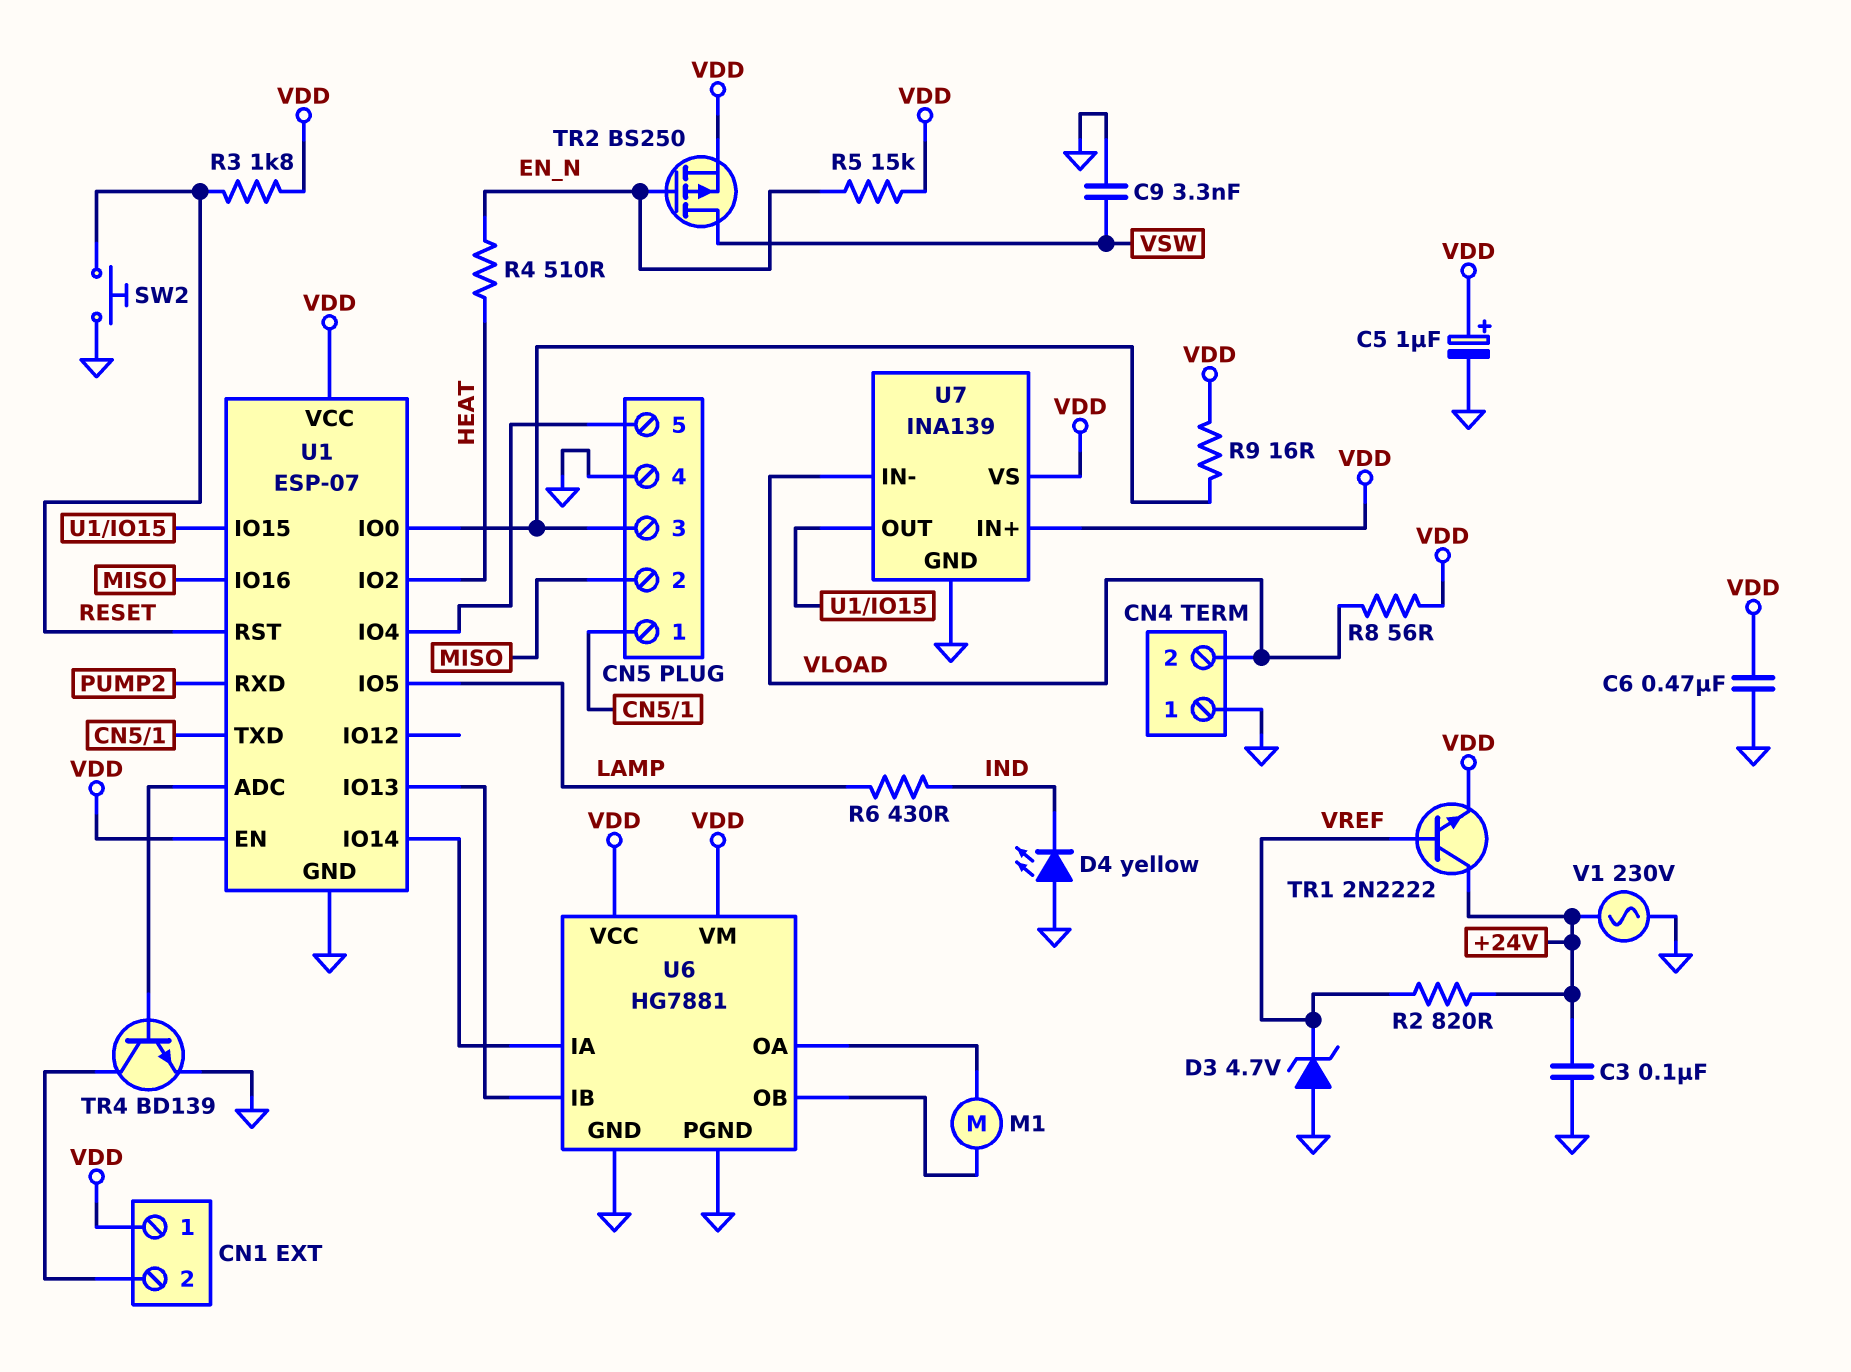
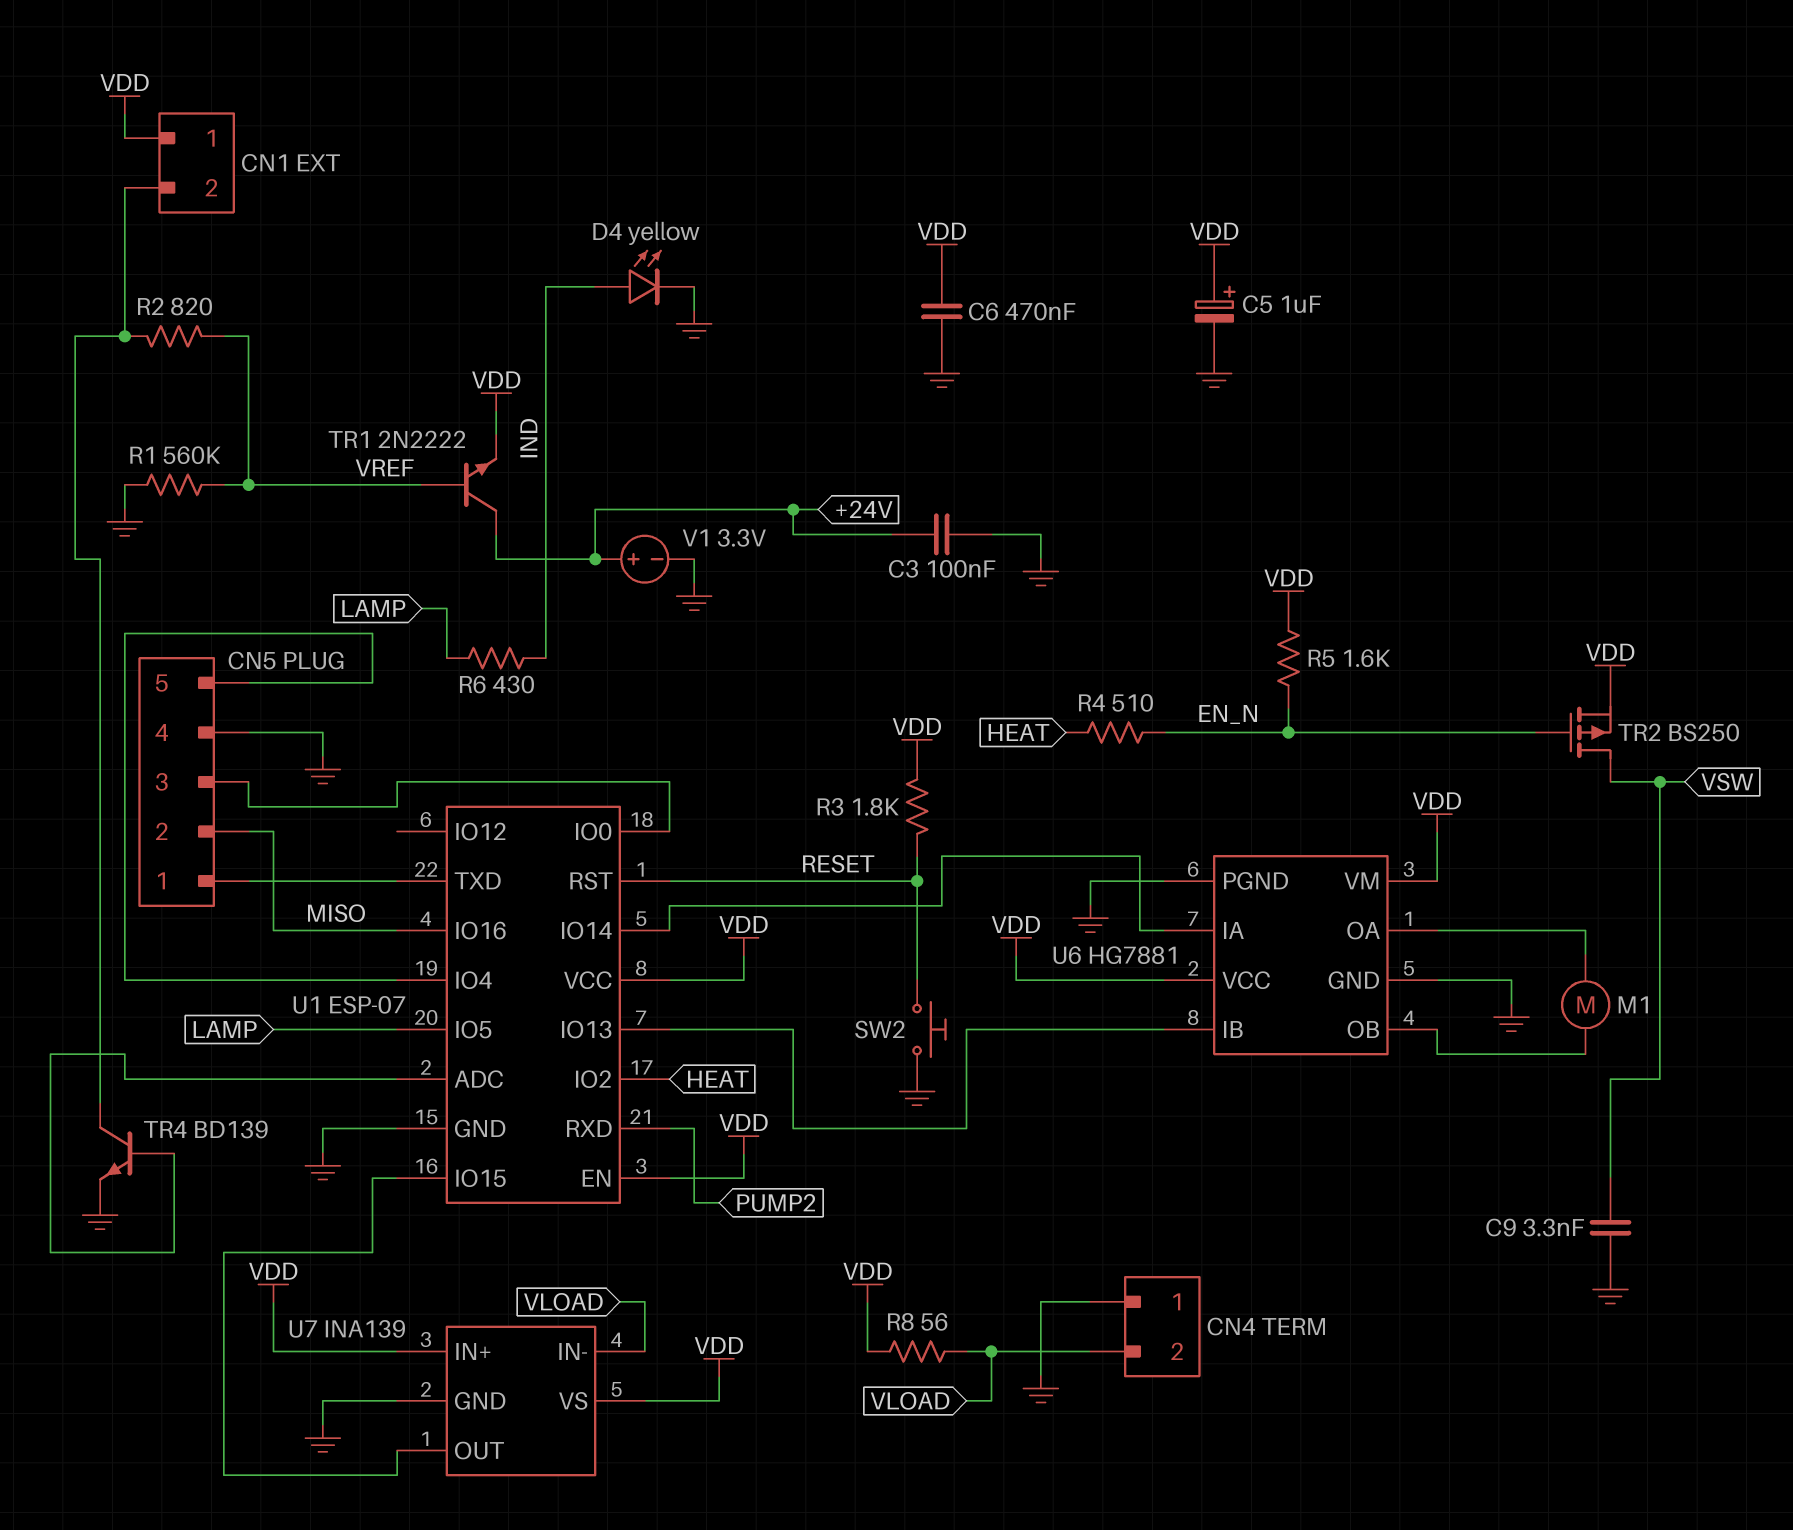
D3: zener 4.7V (A GND, K VREF) -> none
D4: LED yellow (A GND, K IND) -> LED yellow (A IND, K GND)
R1: none -> 560k (GND, VREF)
R2: 820 (+24V, VREF) -> 820 (CN1/2, VREF)
R5: 15k (EN_N, VDD) -> 1.6k (EN_N, VDD)
R9: 16 (CN5/3, VDD) -> none
V1: AC 230V (+24V, GND) -> 3.3V (plus +24V, minus GND)

